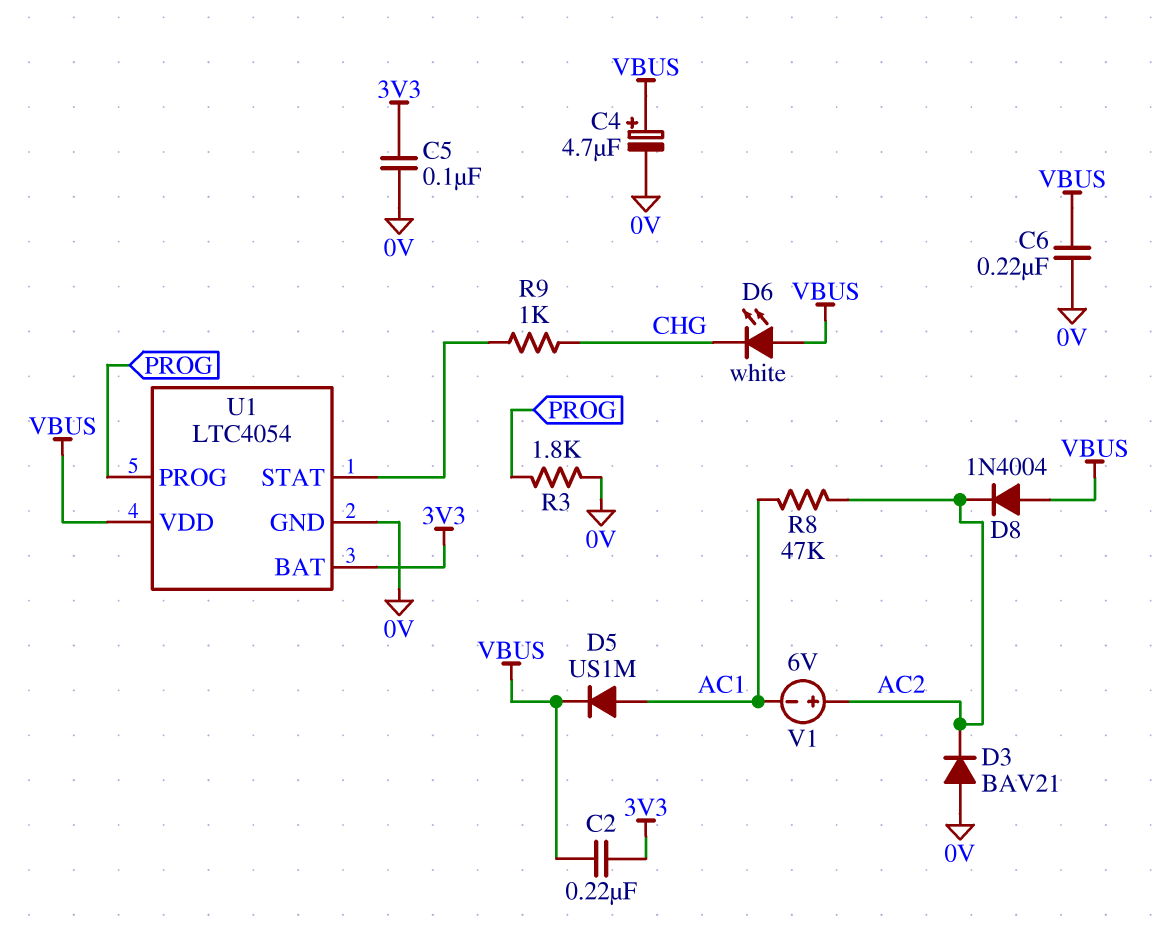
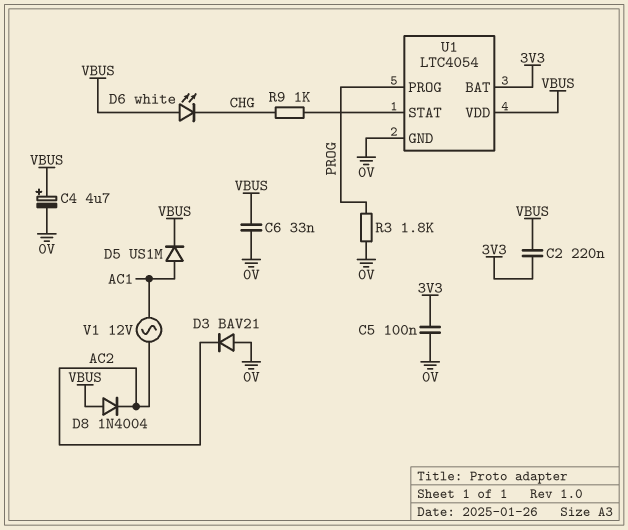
C6: 220nF (0V, VBUS) -> 33nF (0V, VBUS)
R8: 47k (AC1, AC2) -> none
V1: 6V (plus AC2, minus AC1) -> AC 12V (AC1, AC2)

